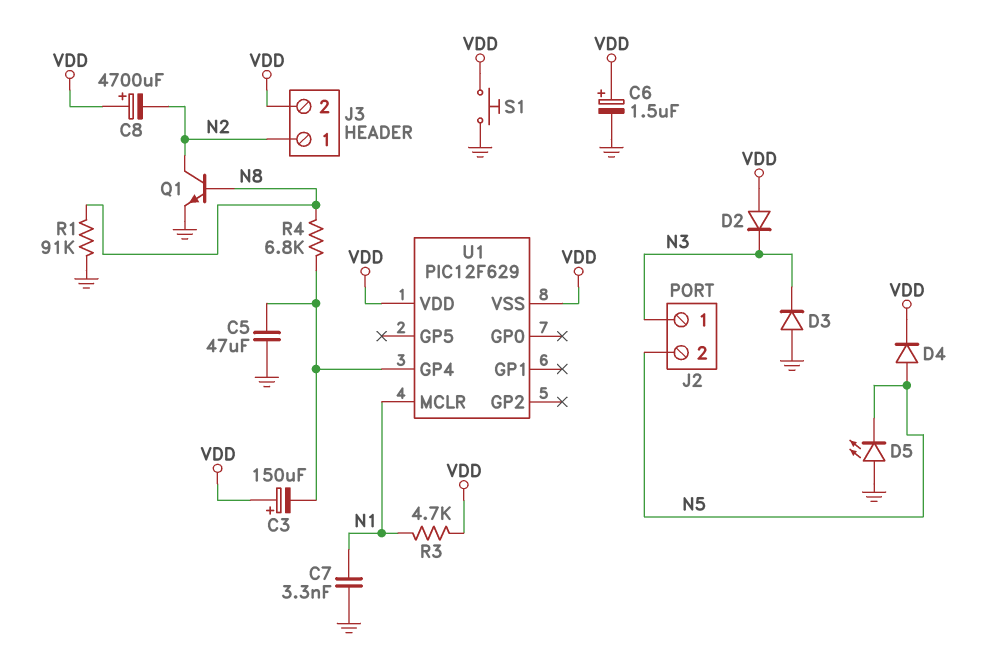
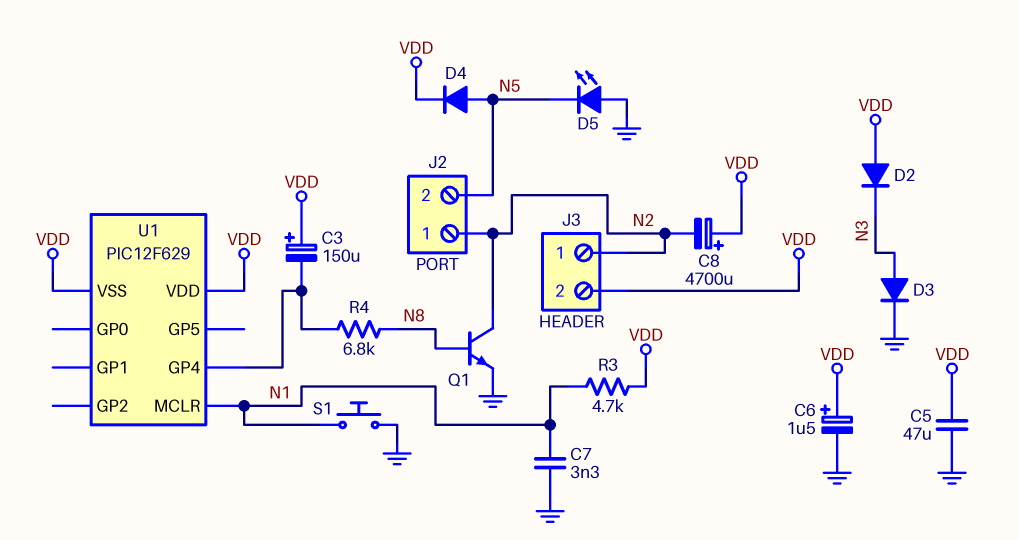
C5: 47uF (GND, U1/GP4) -> 47uF (GND, VDD)
D3: diode (A GND, K N3) -> diode (A N3, K GND)
J2 pin 1: N3 -> N2
R1: 91k (GND, N8) -> none
S1: button (GND, VDD) -> button (GND, N1)

